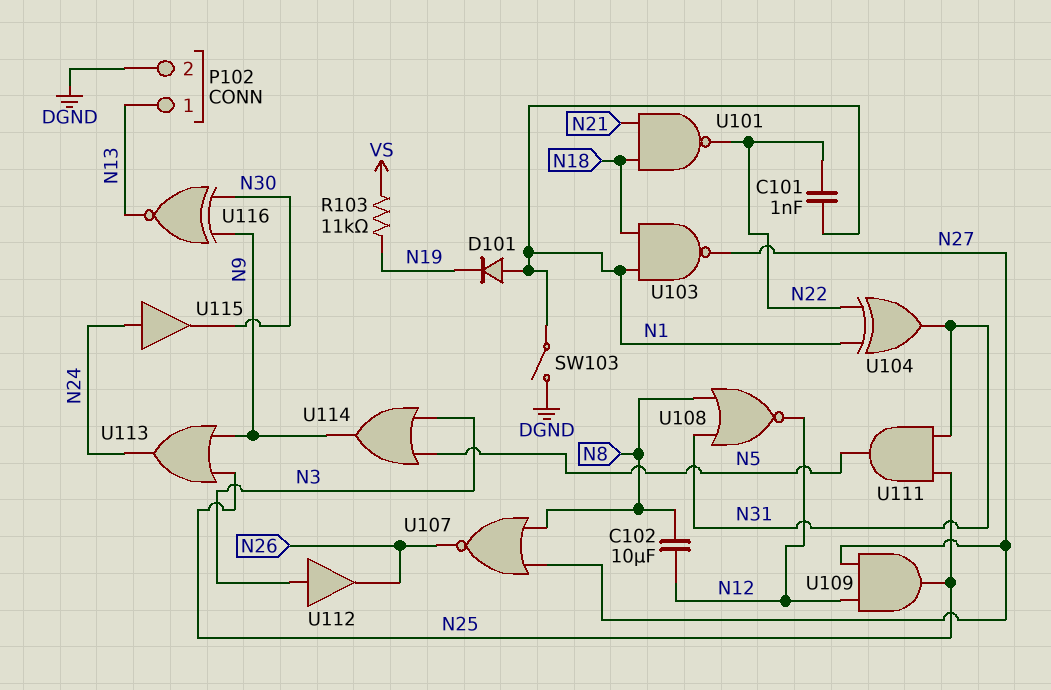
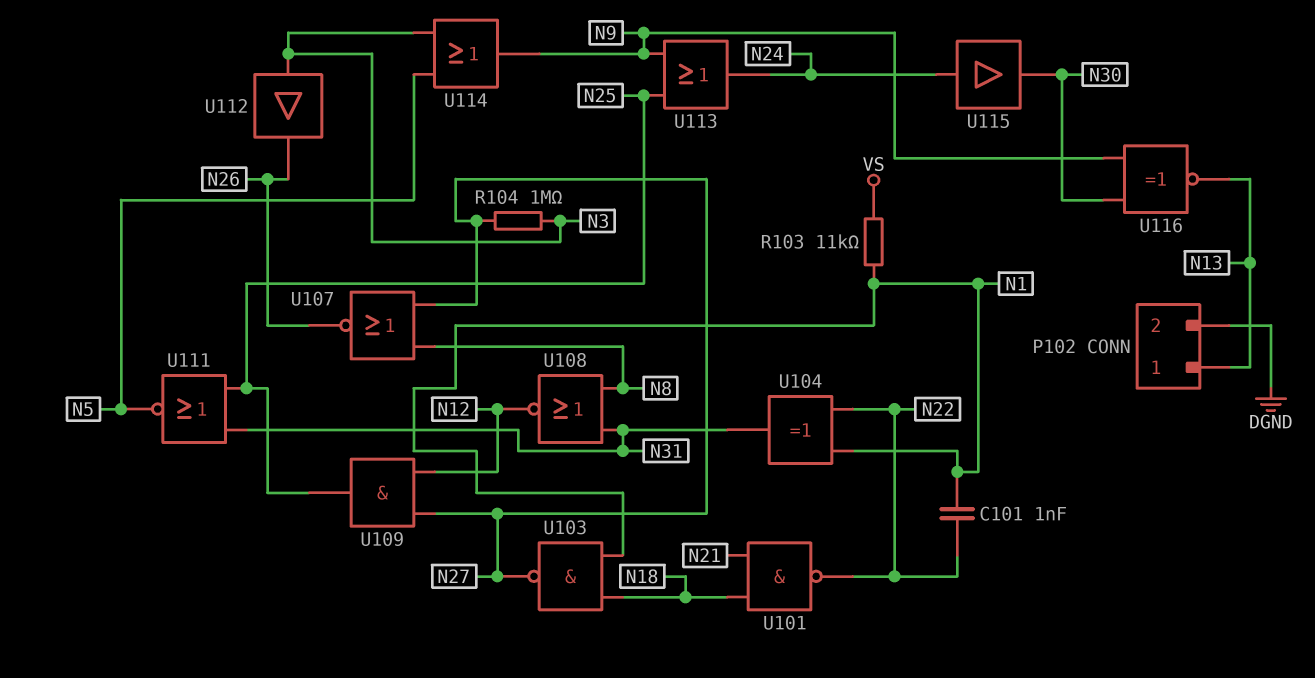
C102: 10uF (N8, N12) -> none
D101: diode (A N1, K N19) -> none
R103: 11k (N19, VS) -> 11k (N1, VS)
R104: none -> 1M (N3, N27)
SW103: switch (DGND, N1) -> none
U111: AND (in N25, in N31, out N5) -> NOR (in N25, in N31, out N5)

